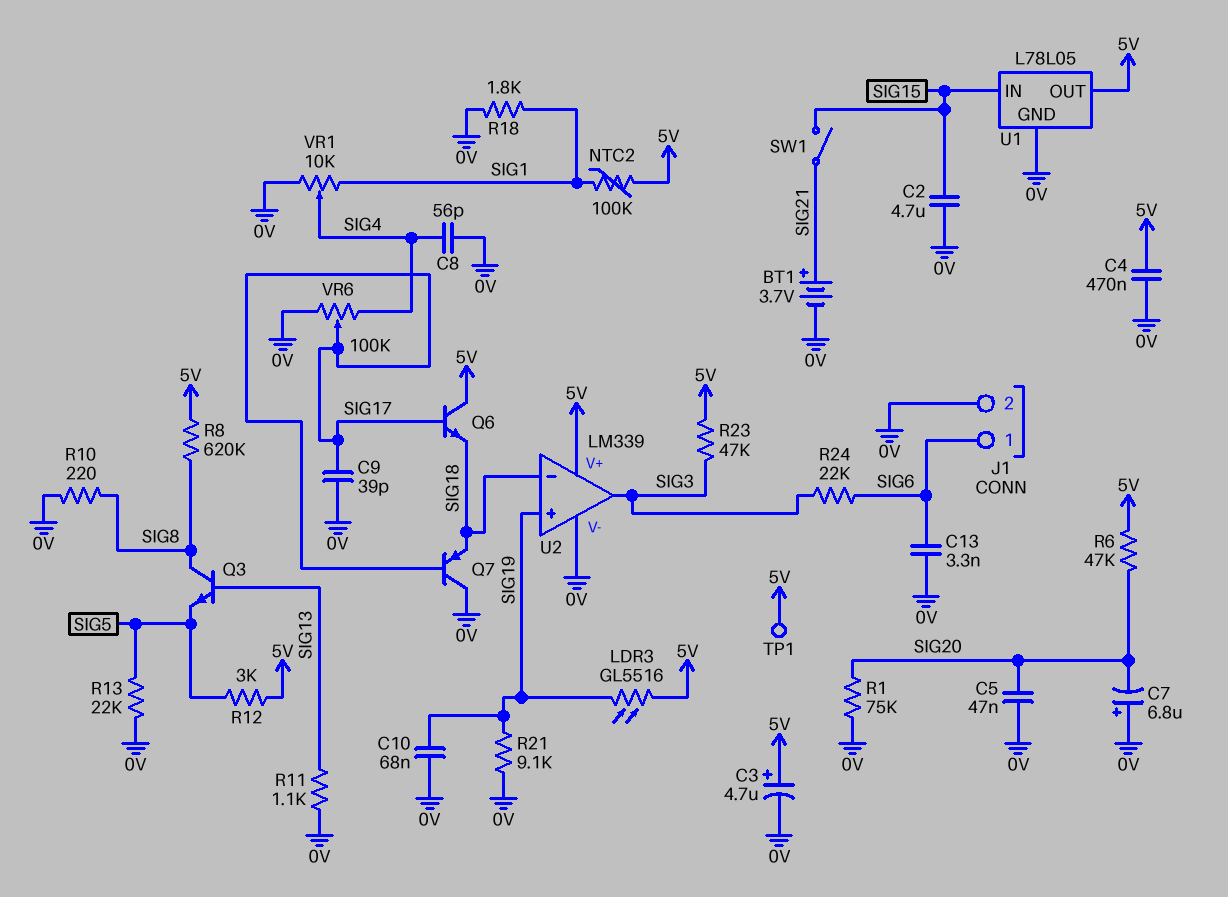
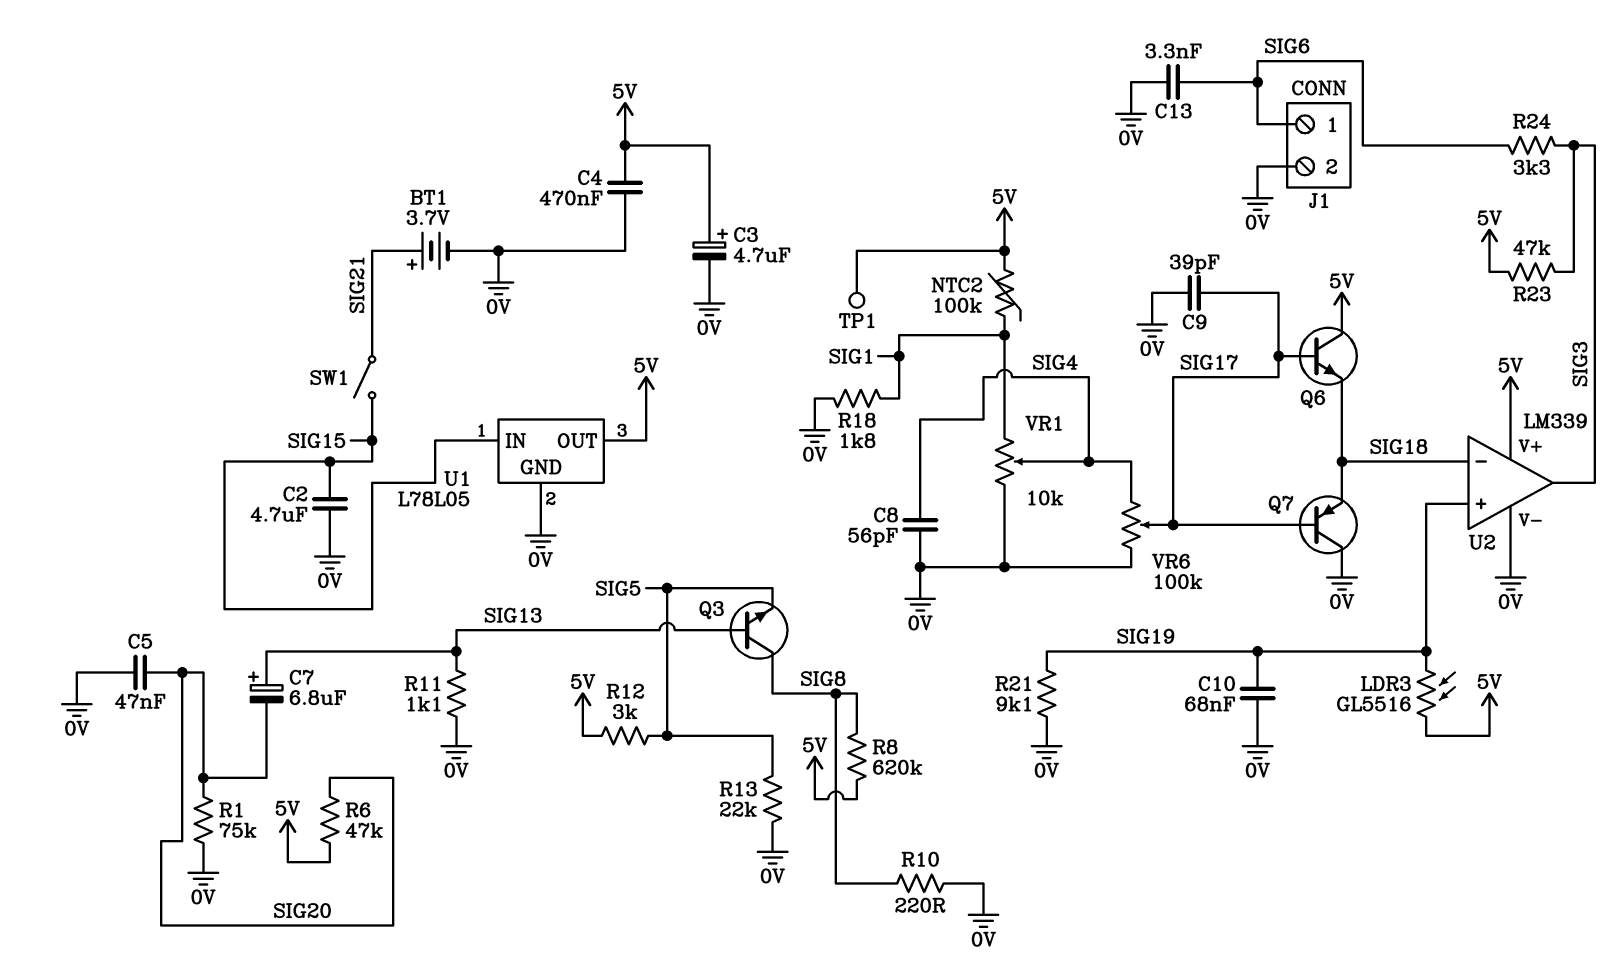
C7: 6.8uF (plus 0V, minus SIG20) -> 6.8uF (plus SIG13, minus SIG20)
R24: 22k (SIG3, SIG6) -> 3.3k (SIG3, SIG6)

